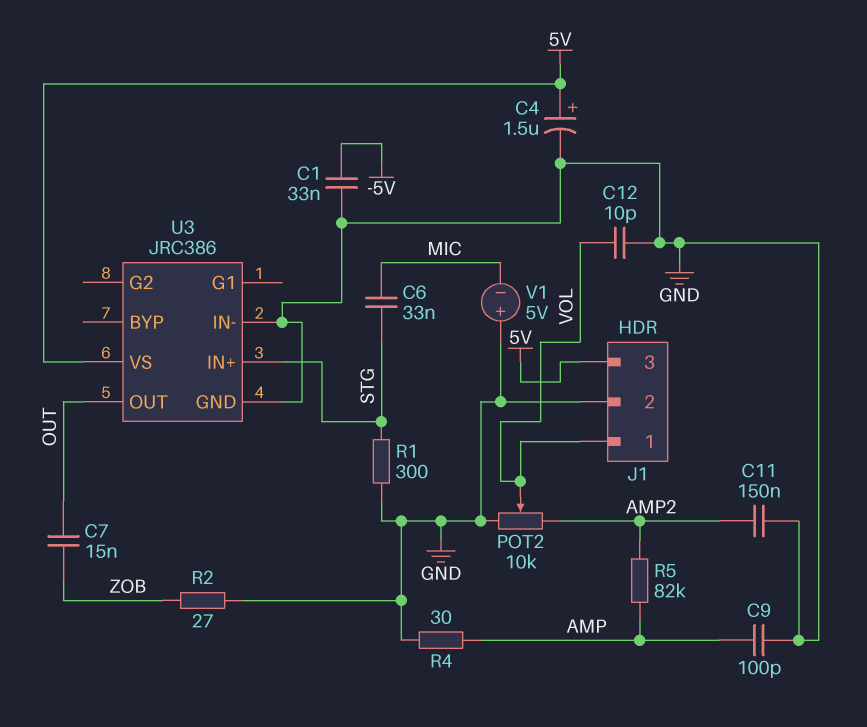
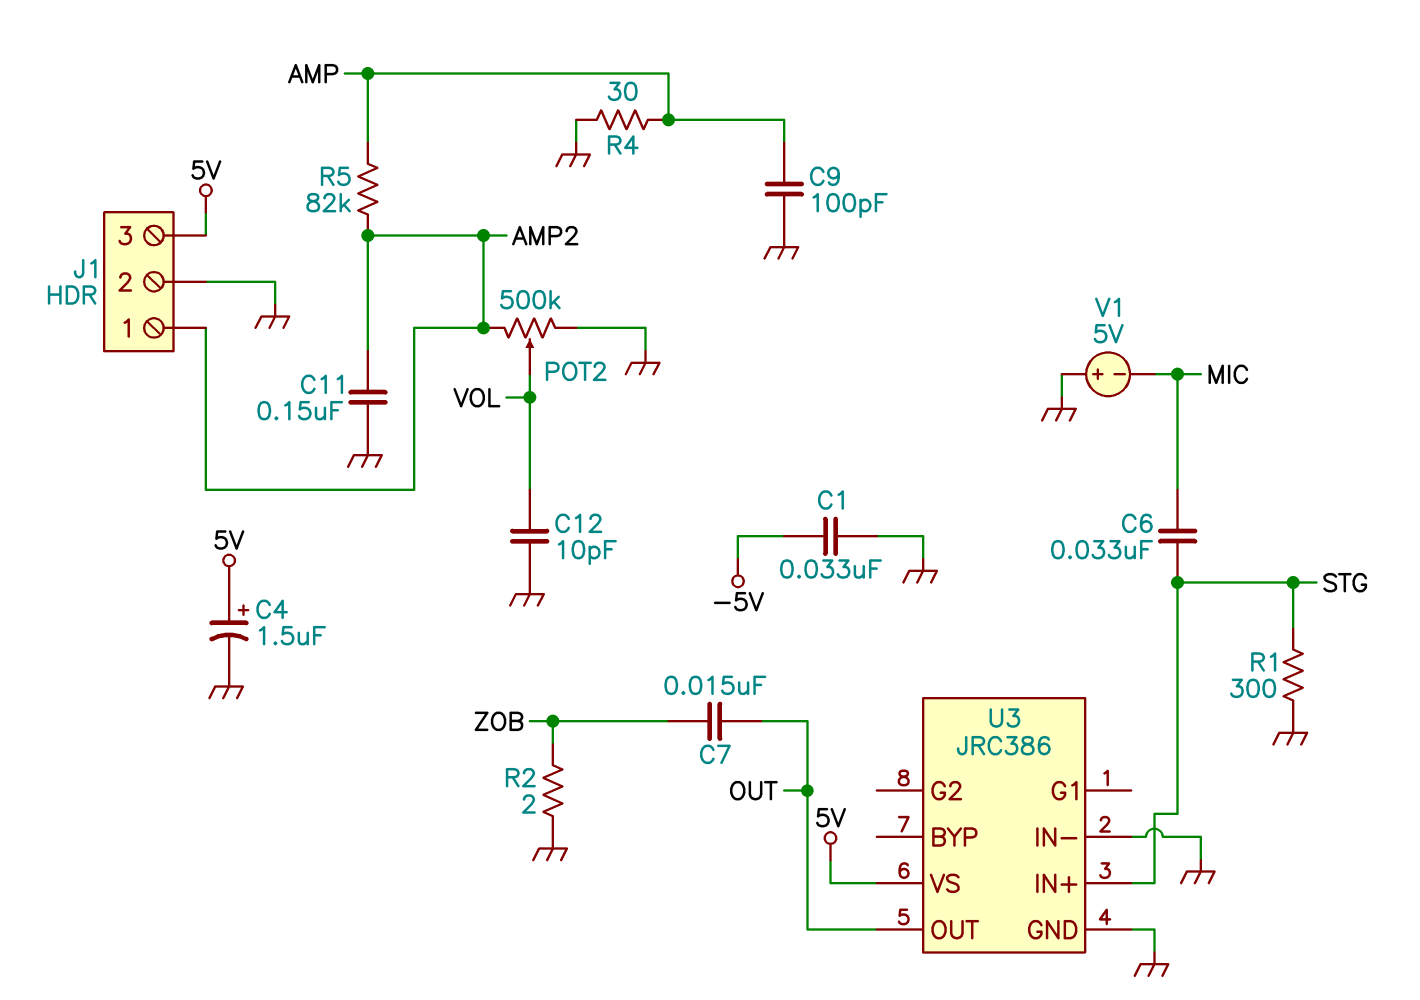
J1 pin 1: VOL -> AMP2
POT2: 10k (AMP2, GND, wiper VOL) -> 500k (AMP2, GND, wiper VOL)
R2: 27 (GND, ZOB) -> 2 (GND, ZOB)

